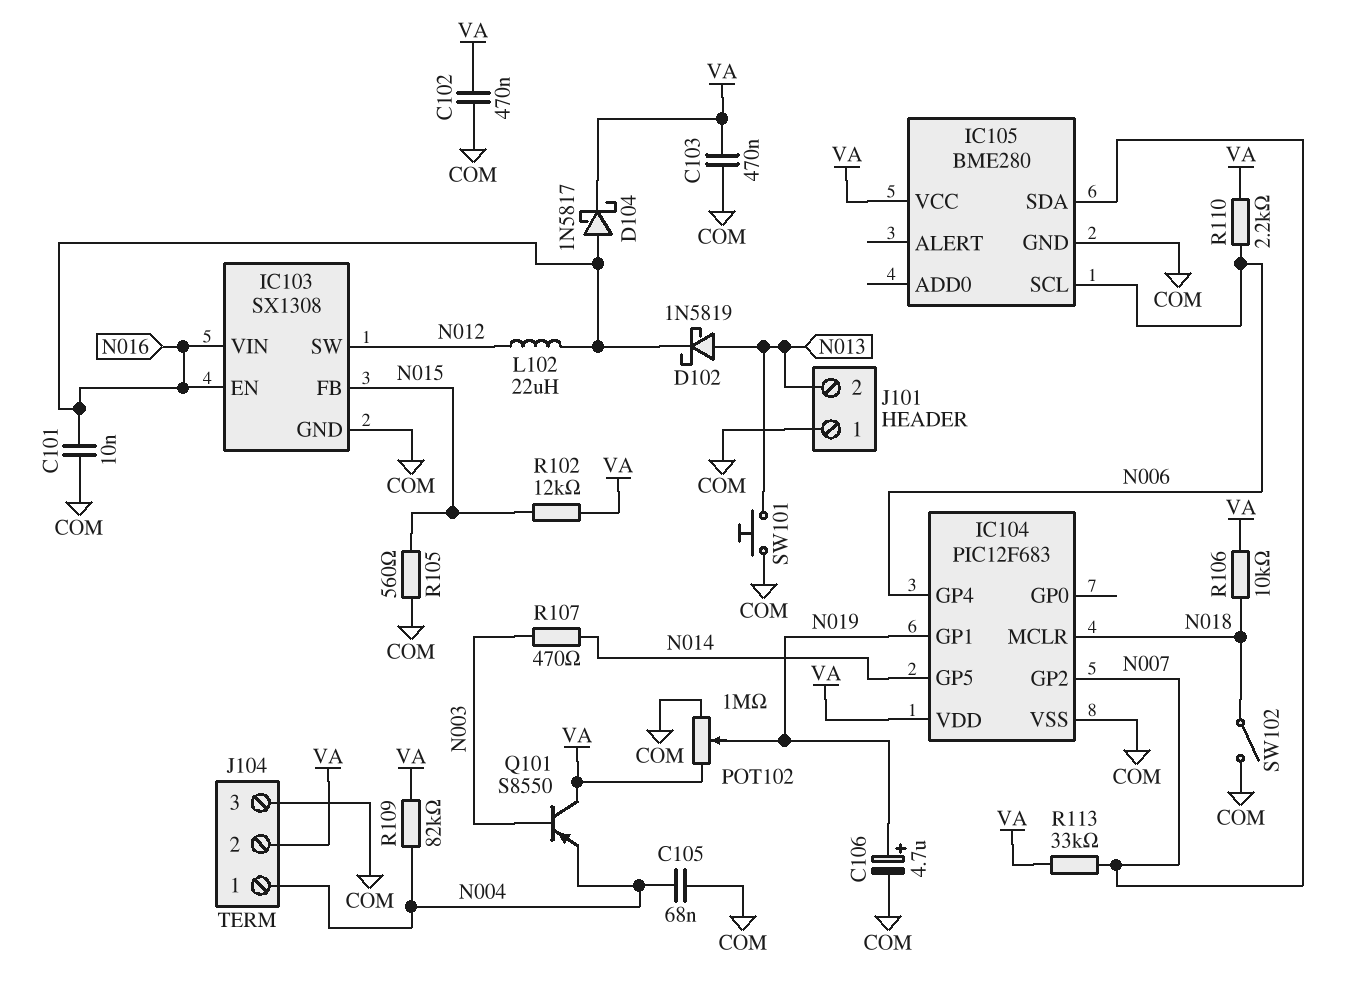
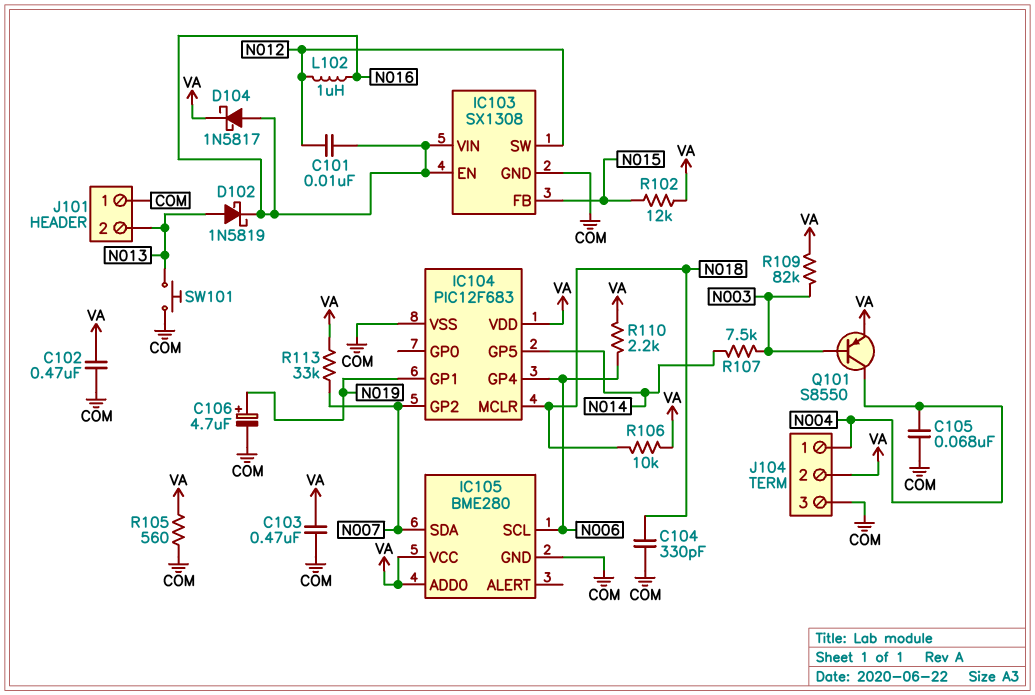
C101: 10nF (COM, N016) -> 10nF (N012, N016)
C104: none -> 330pF (COM, N018)
IC105 pin ADD0: none -> VA
L102: 22uH (N012, N016) -> 1uH (N012, N016)
POT102: 1M (COM, VA, wiper N019) -> none
Q101: PNP S8550 (B N003, C VA, E N004) -> PNP S8550 (B N003, C N004, E VA)
R105: 560 (COM, N015) -> 560 (COM, VA)
R107: 470 (N003, N014) -> 7.5k (N003, N014)
R109: 82k (N004, VA) -> 82k (N003, VA)
SW102: switch (COM, N018) -> none

